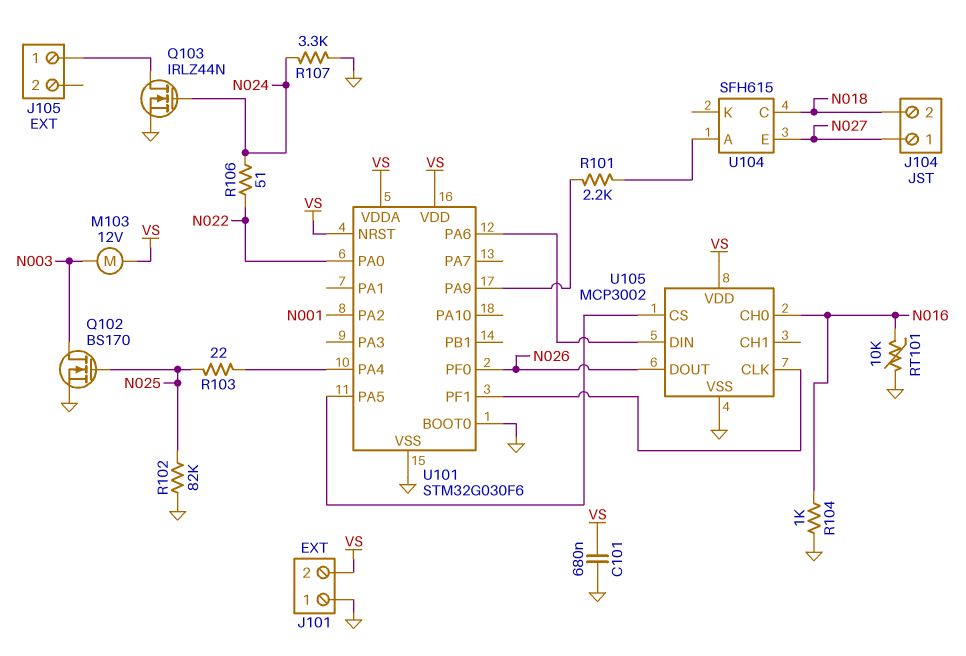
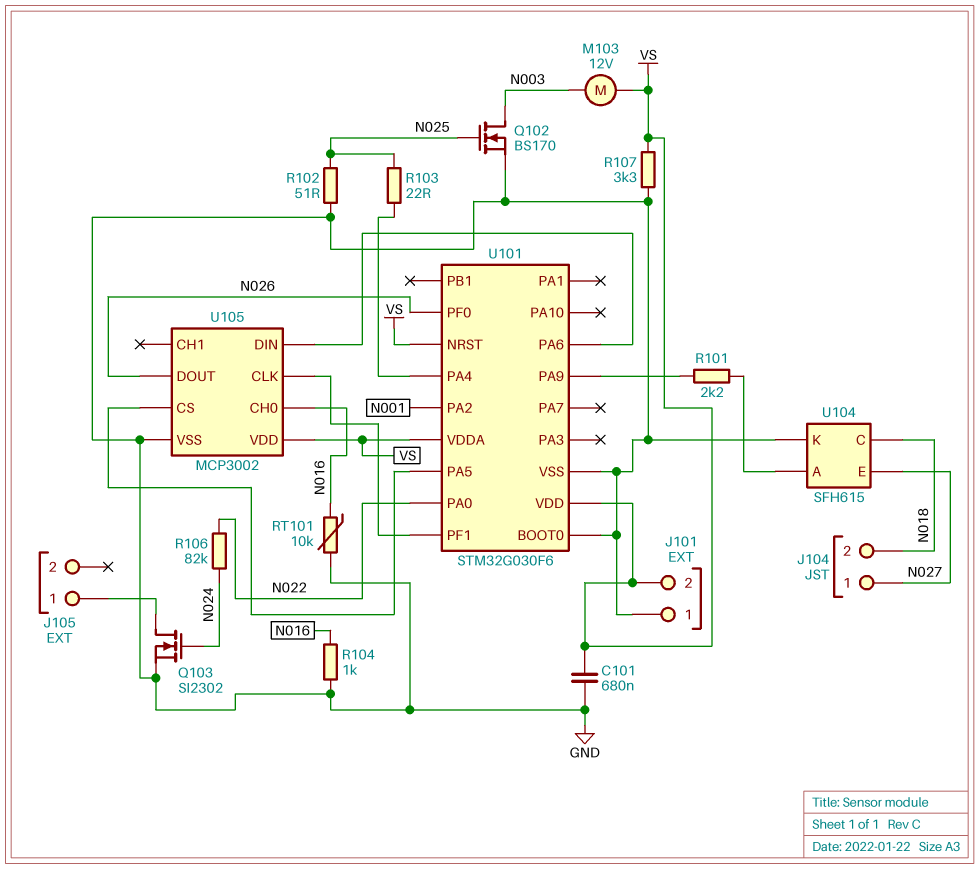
Q103: NMOS IRLZ44N (G N024, D J105/1, S GND) -> NMOS SI2302 (G N024, D J105/1, S GND)
R102: 82k (GND, N025) -> 51 (GND, N025)
R106: 51 (N022, N024) -> 82k (N022, N024)
R107: 3.3k (GND, N024) -> 3.3k (GND, VS)
U104 pin K: none -> GND

